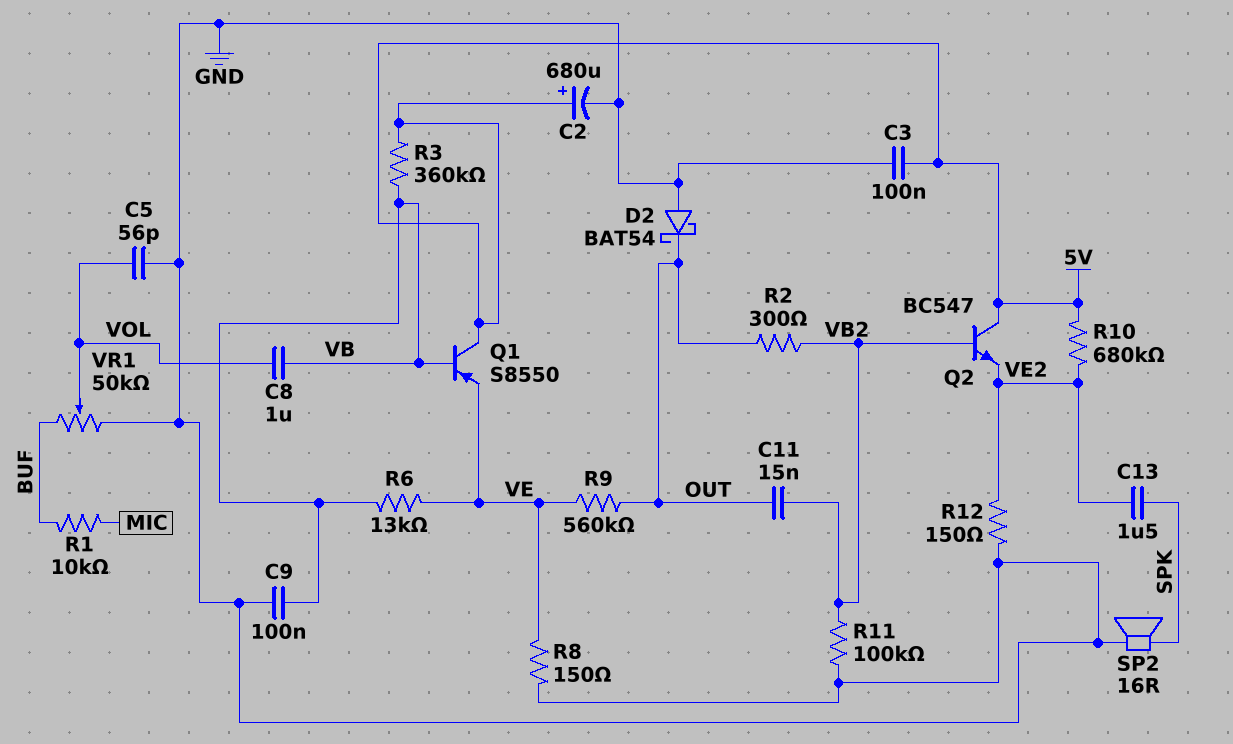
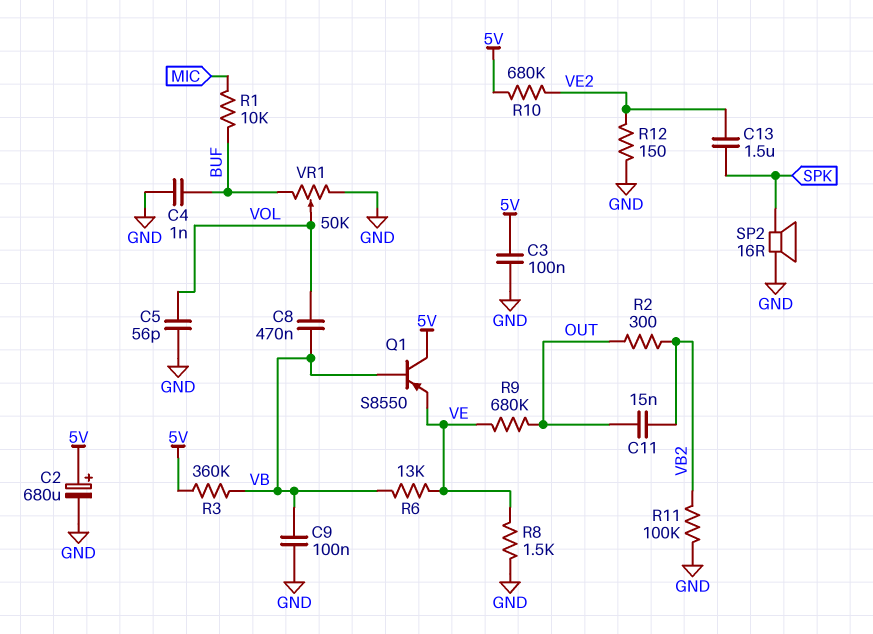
C4: none -> 1nF (BUF, GND)
C8: 1uF (VB, VOL) -> 470nF (VB, VOL)
D2: schottky BAT54 (A GND, K OUT) -> none
Q2: NPN BC547 (B VB2, C 5V, E VE2) -> none
R8: 150 (GND, VE) -> 1.5k (GND, VE)
R9: 560k (OUT, VE) -> 680k (OUT, VE)

